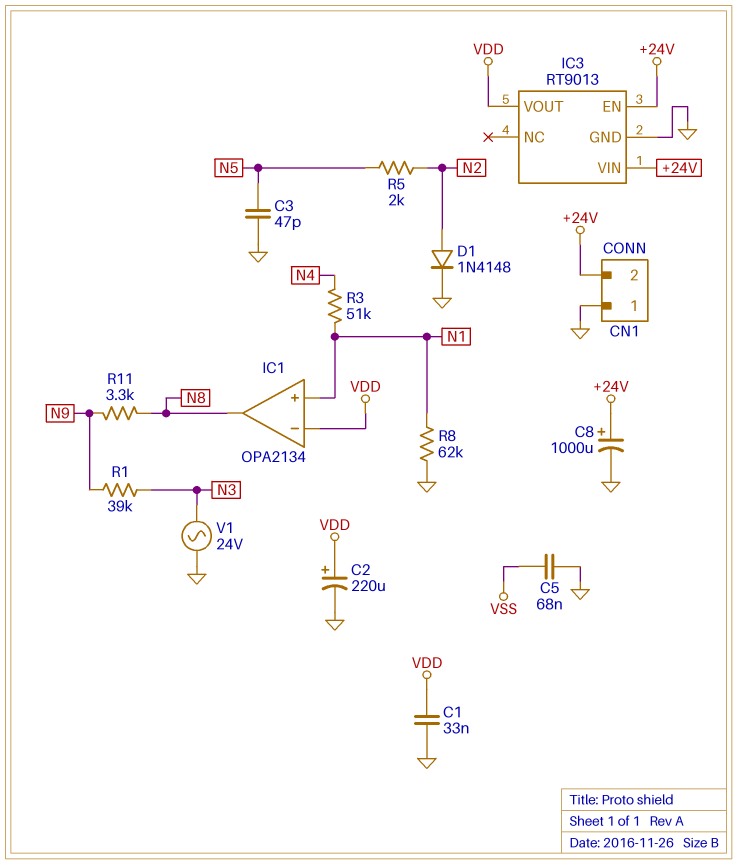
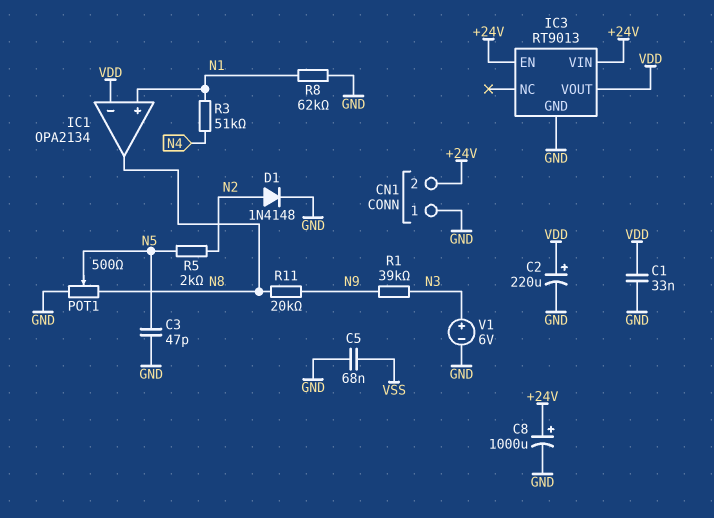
POT1: none -> 500 (GND, N8, wiper N5)
R11: 3.3k (N8, N9) -> 20k (N8, N9)
V1: AC 24V (GND, N3) -> 6V (plus N3, minus GND)

